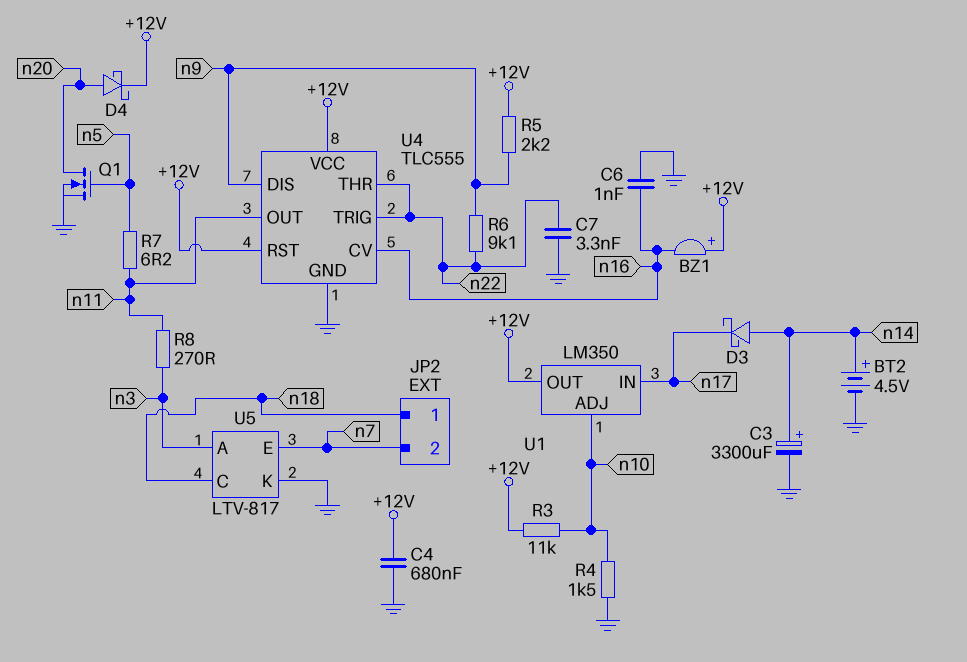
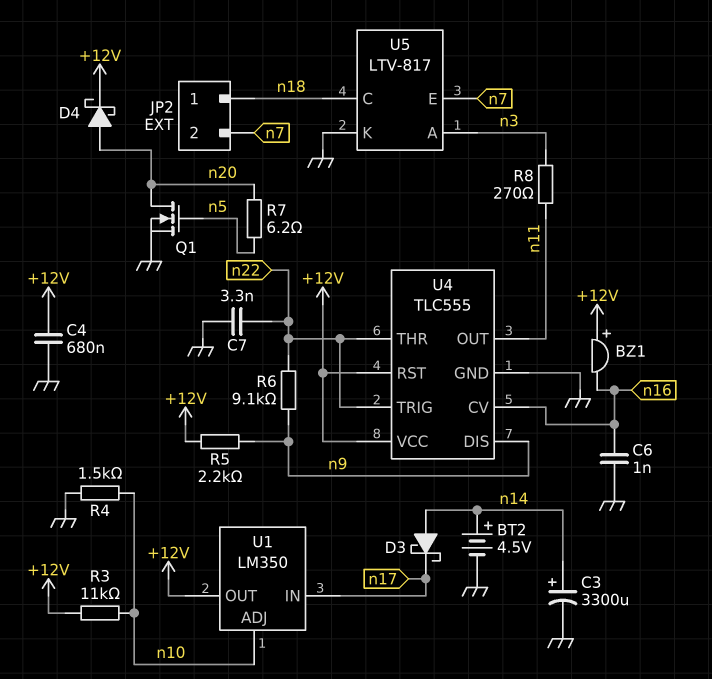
R7: 6.2 (n5, n11) -> 6.2 (n5, n20)

